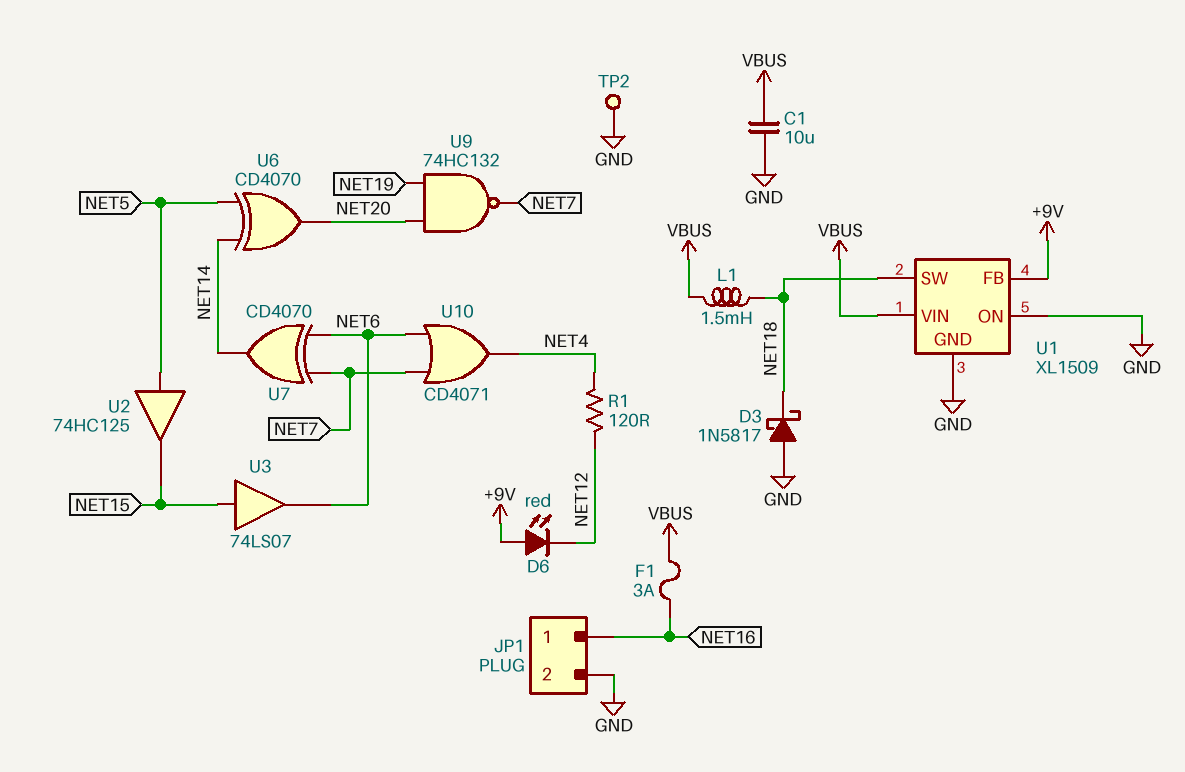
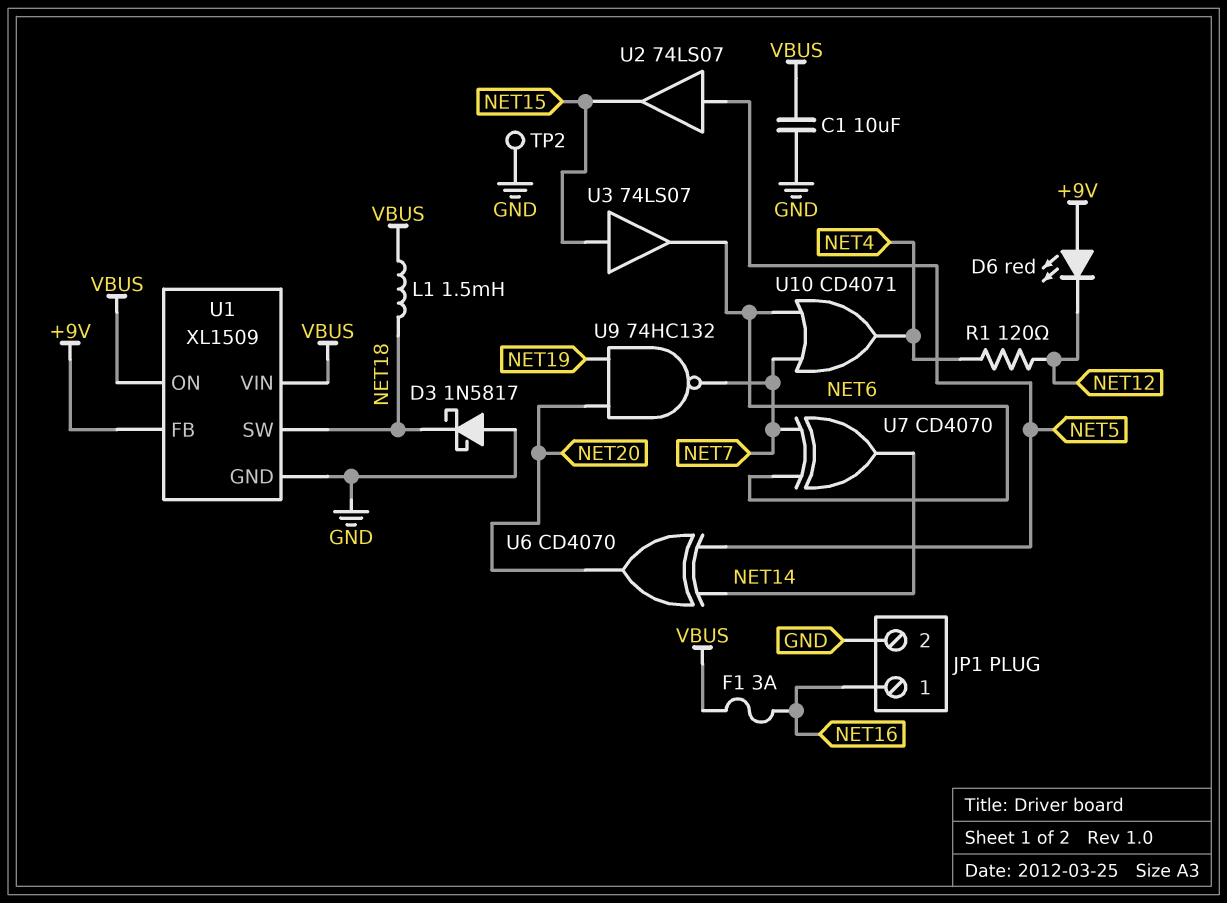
U1 pin ON: GND -> VBUS
U2: buffer 74HC125 (in NET5, out NET15) -> buffer 74LS07 (in NET5, out NET15)

